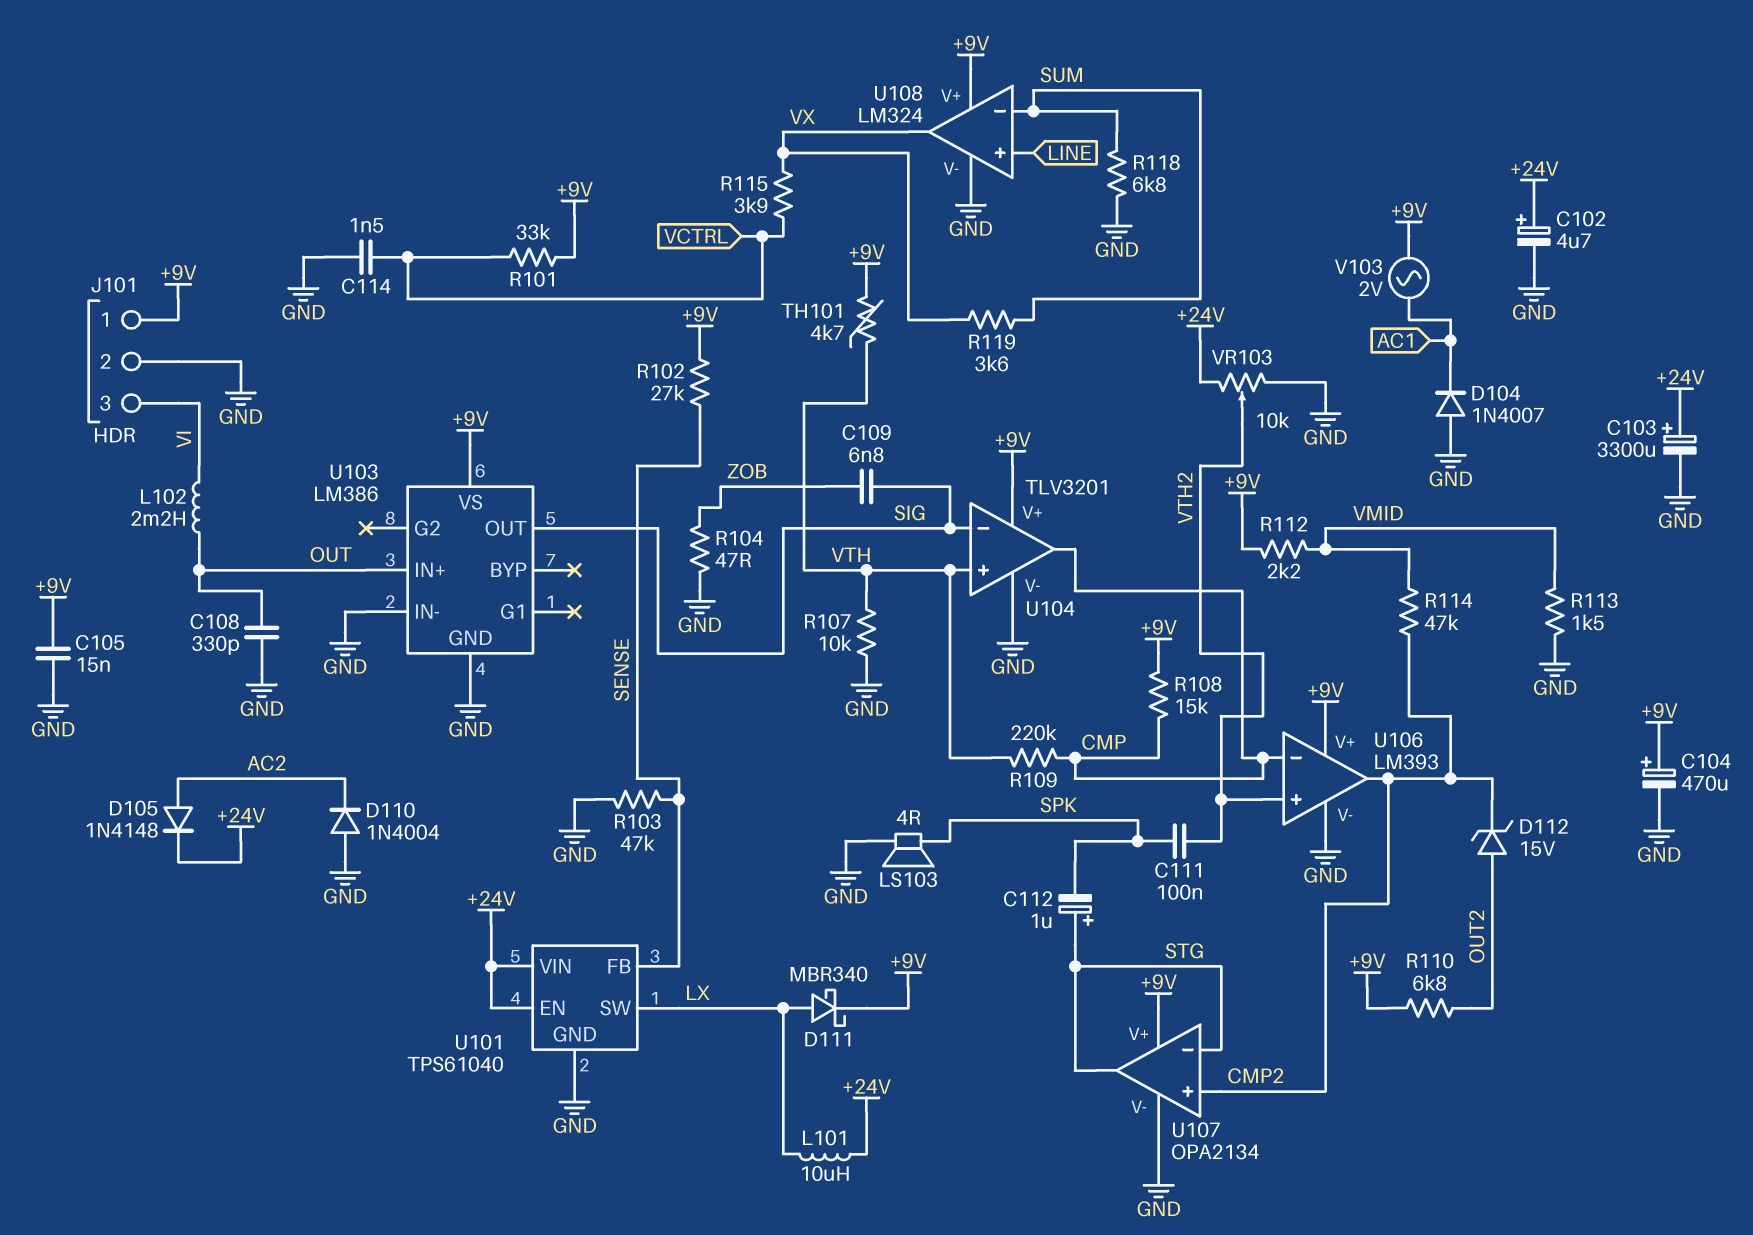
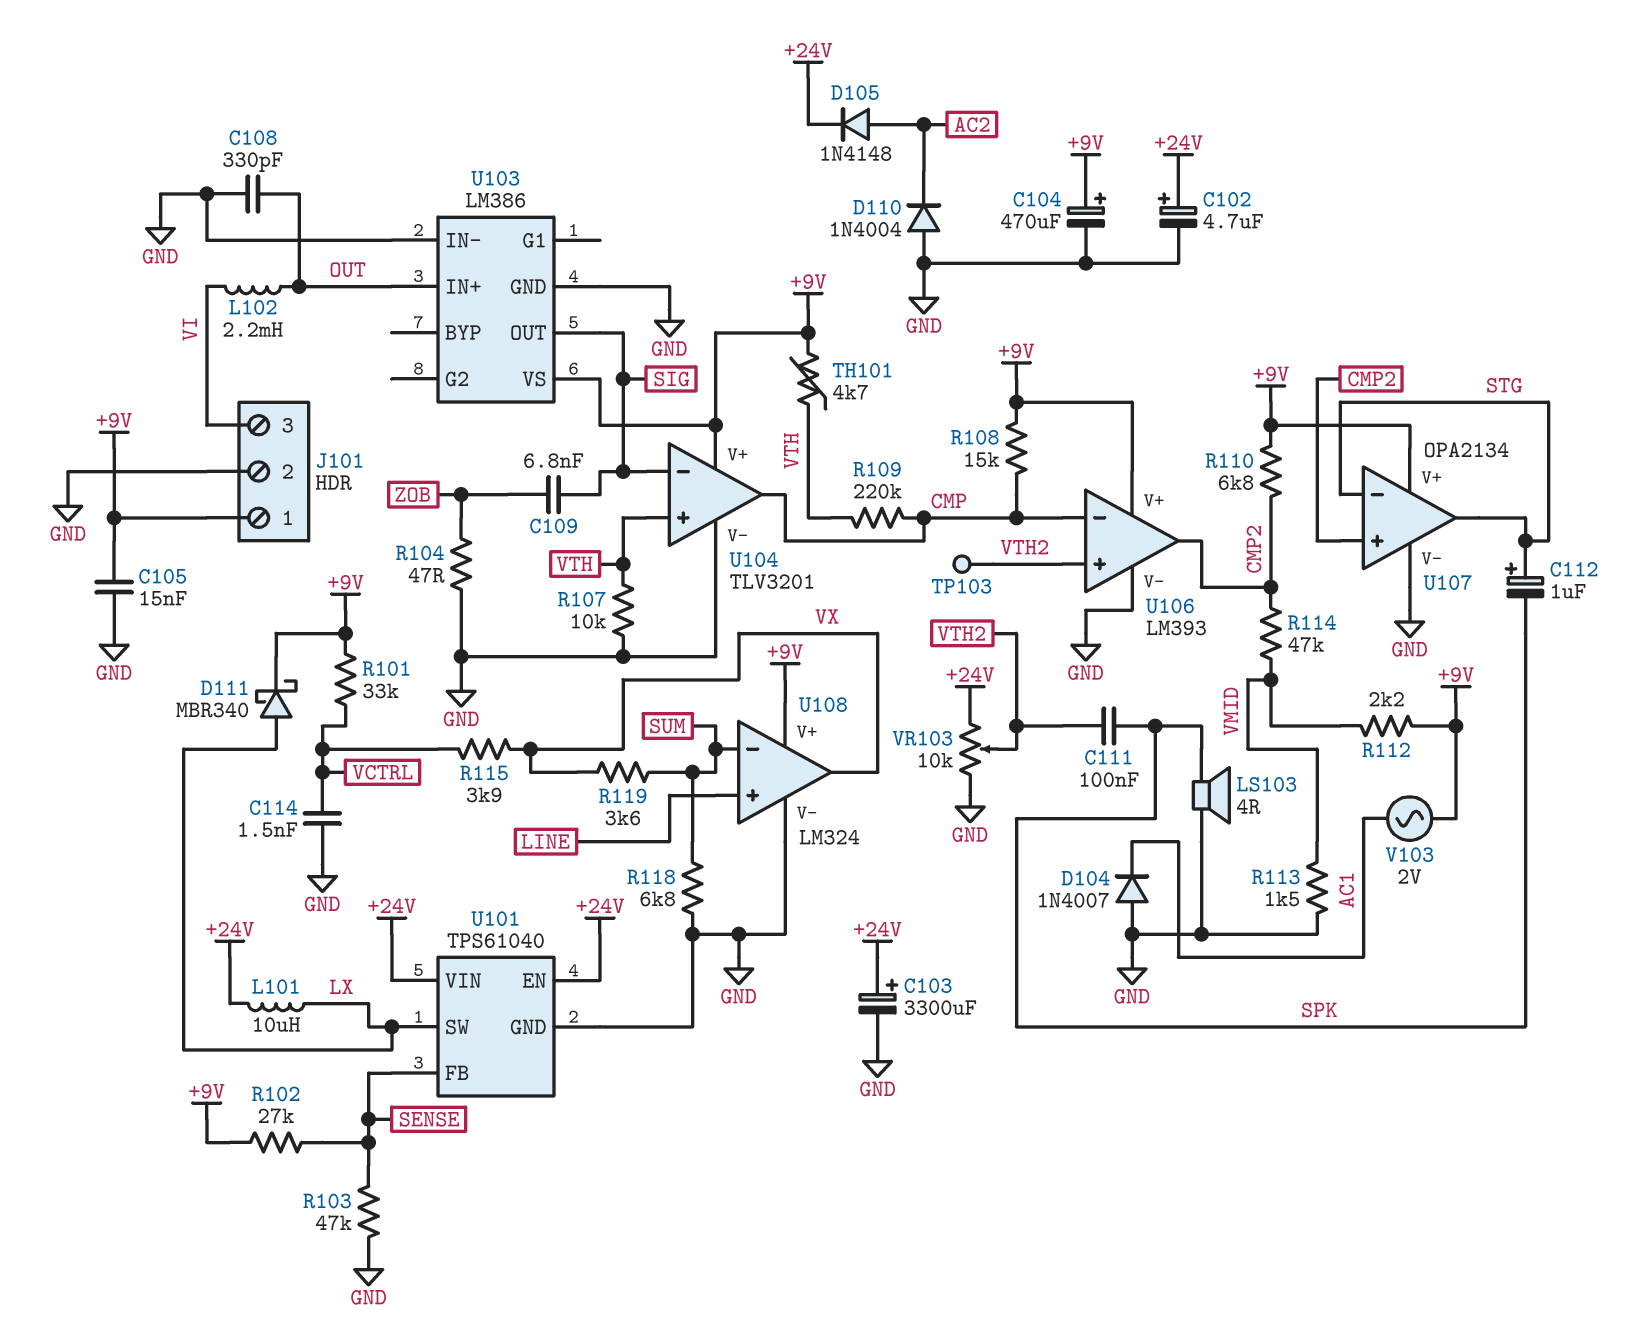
D112: zener 15V (A OUT2, K CMP2) -> none
R110: 6.8k (+9V, OUT2) -> 6.8k (+9V, CMP2)
TP103: none -> test point (VTH2)

